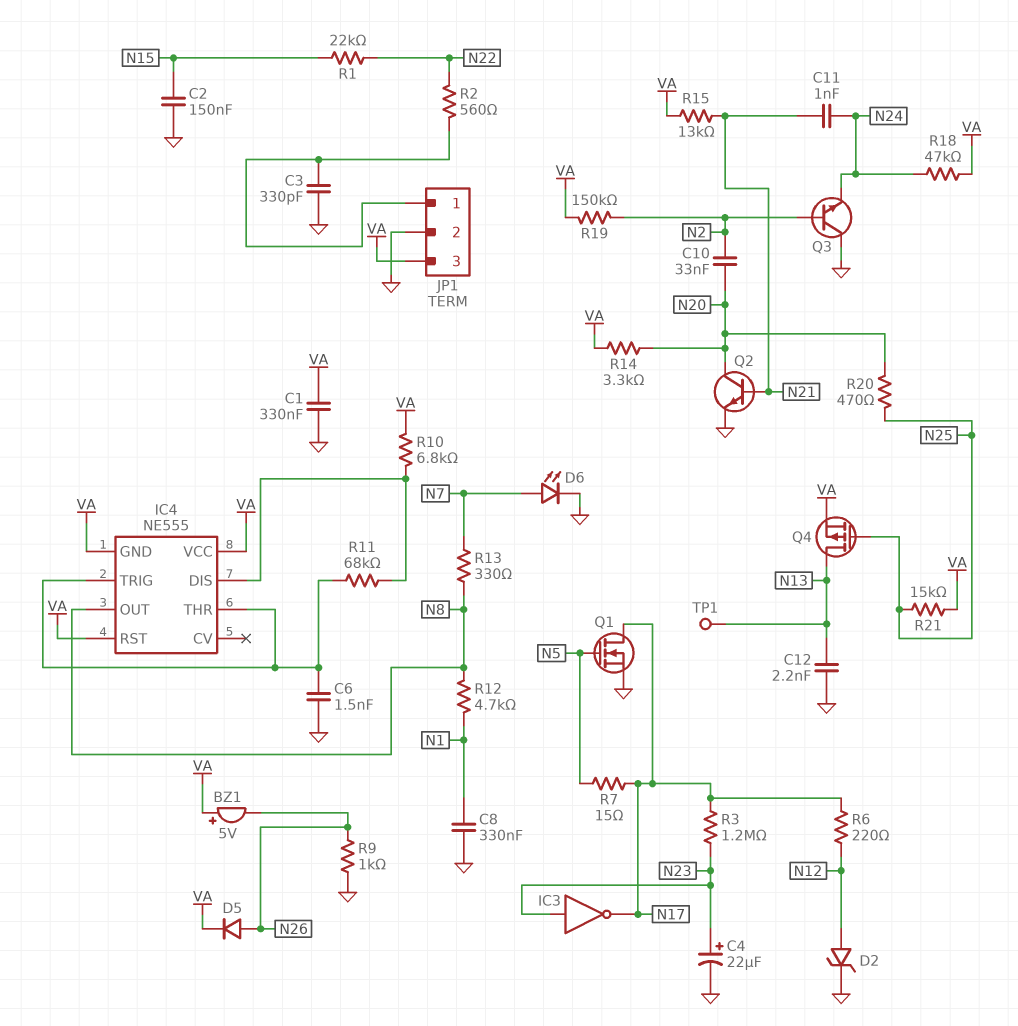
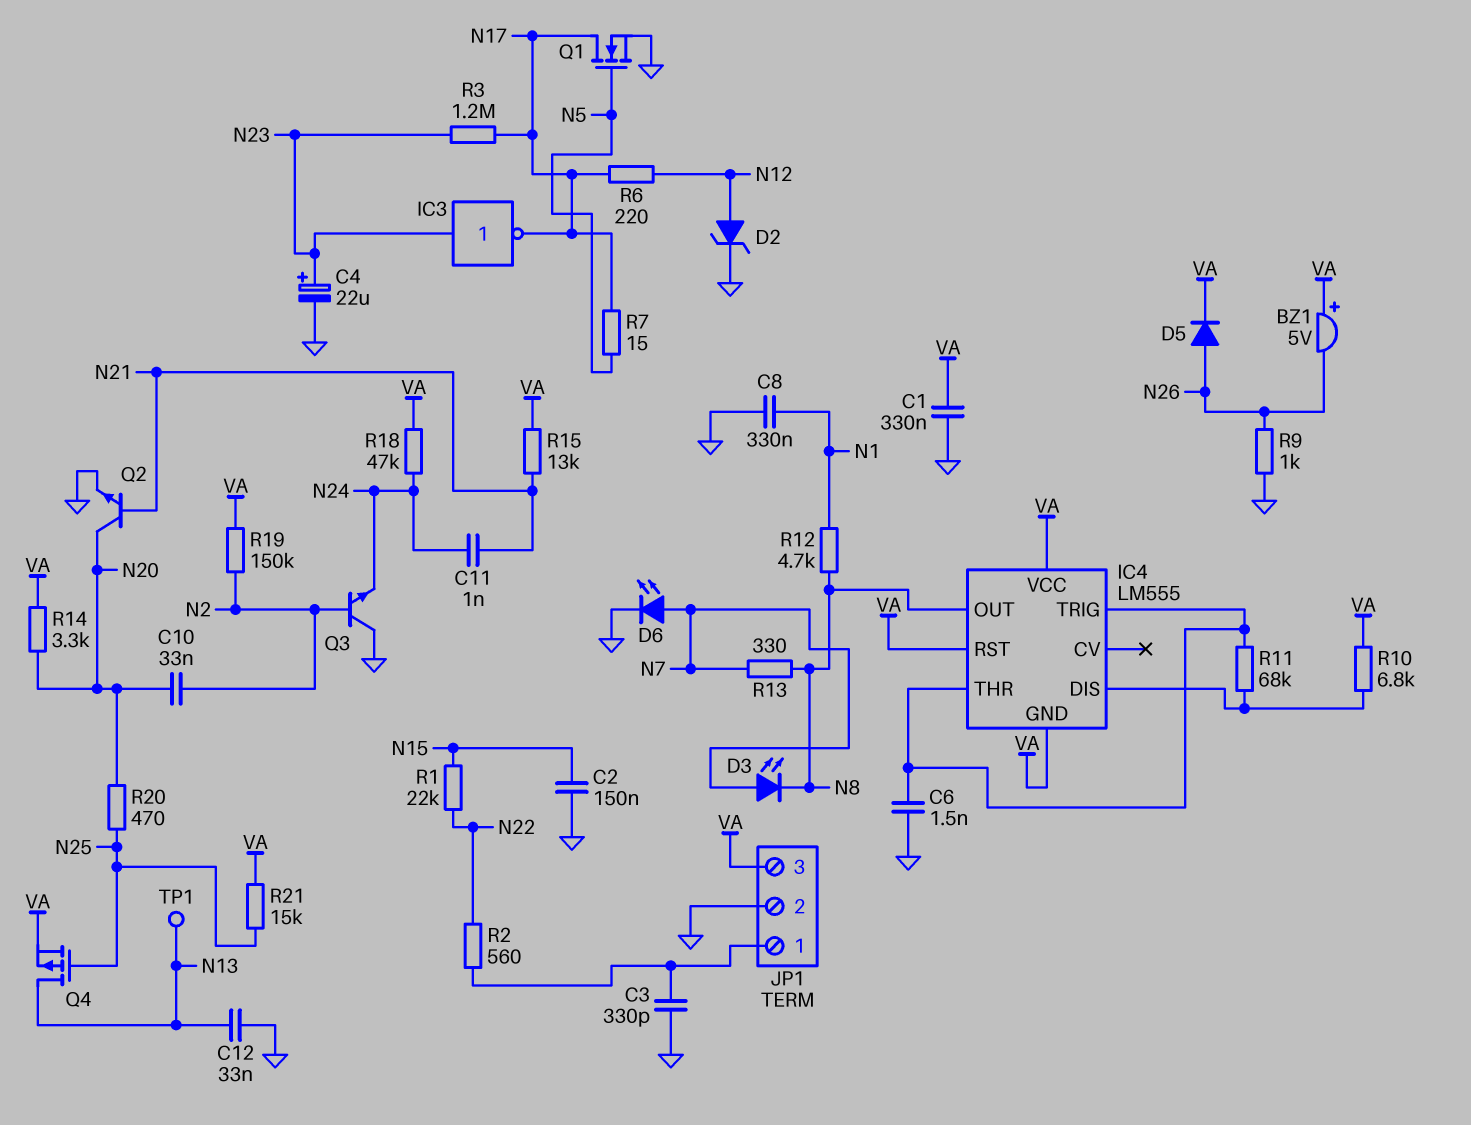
C12: 2.2nF (GND, N13) -> 33nF (GND, N13)
D3: none -> LED (A N7, K N8)
IC4: NE555 -> LM555

